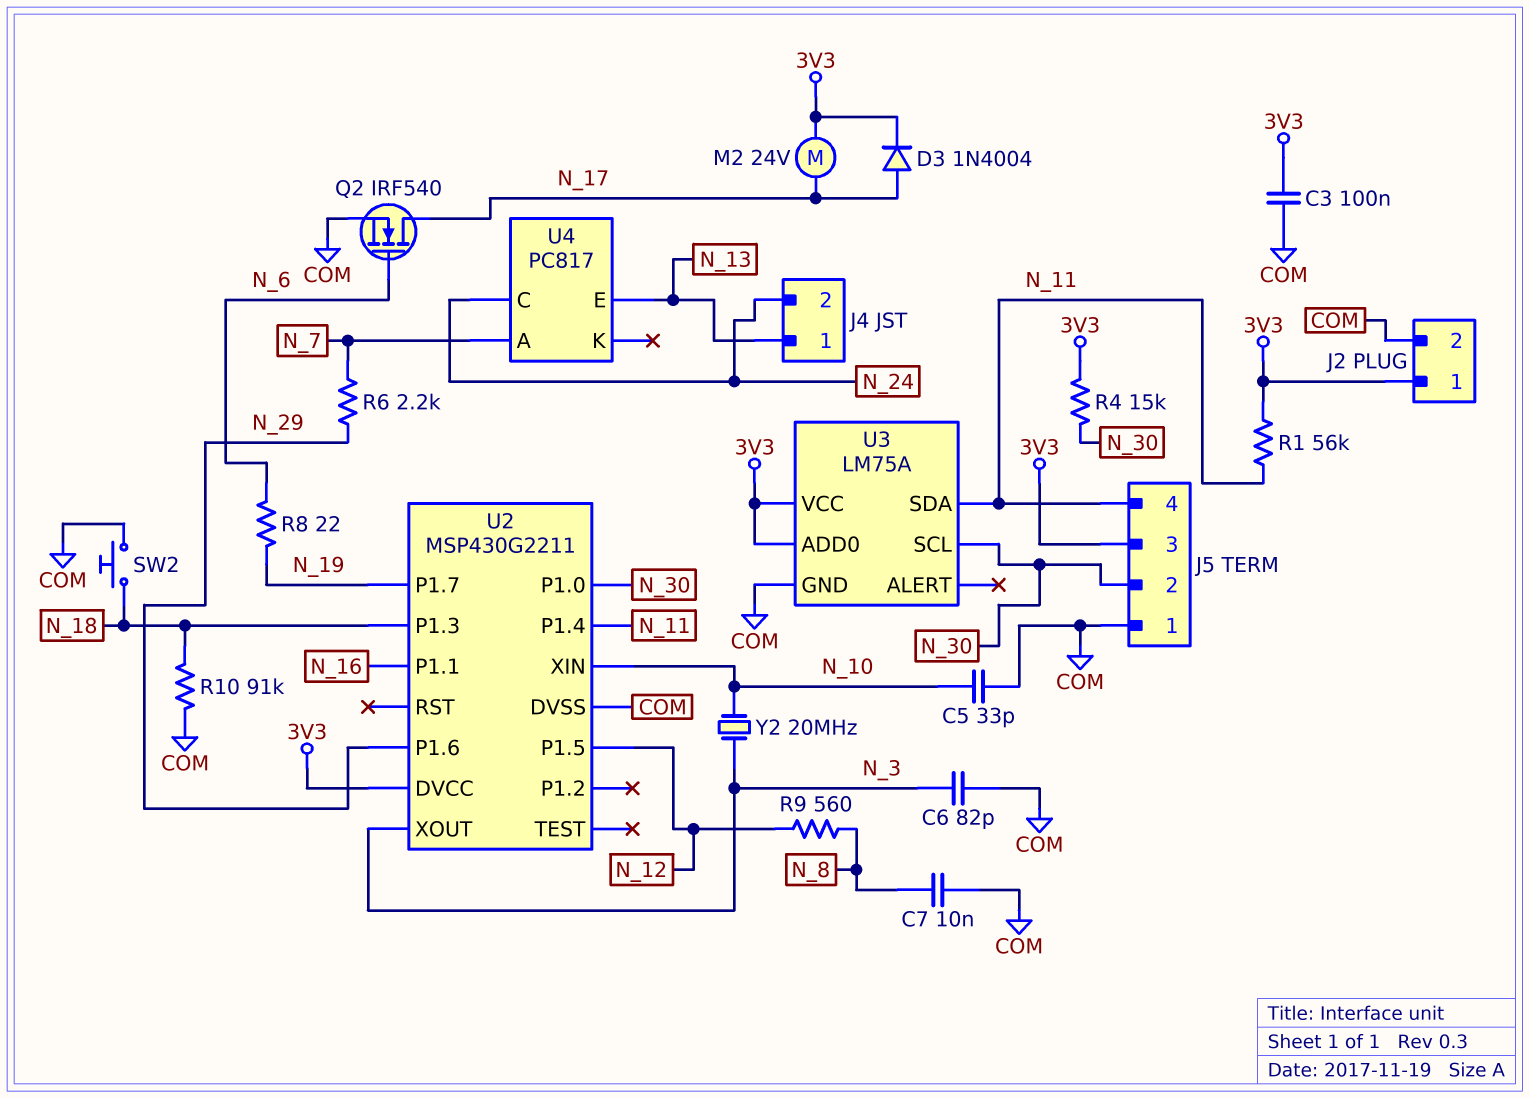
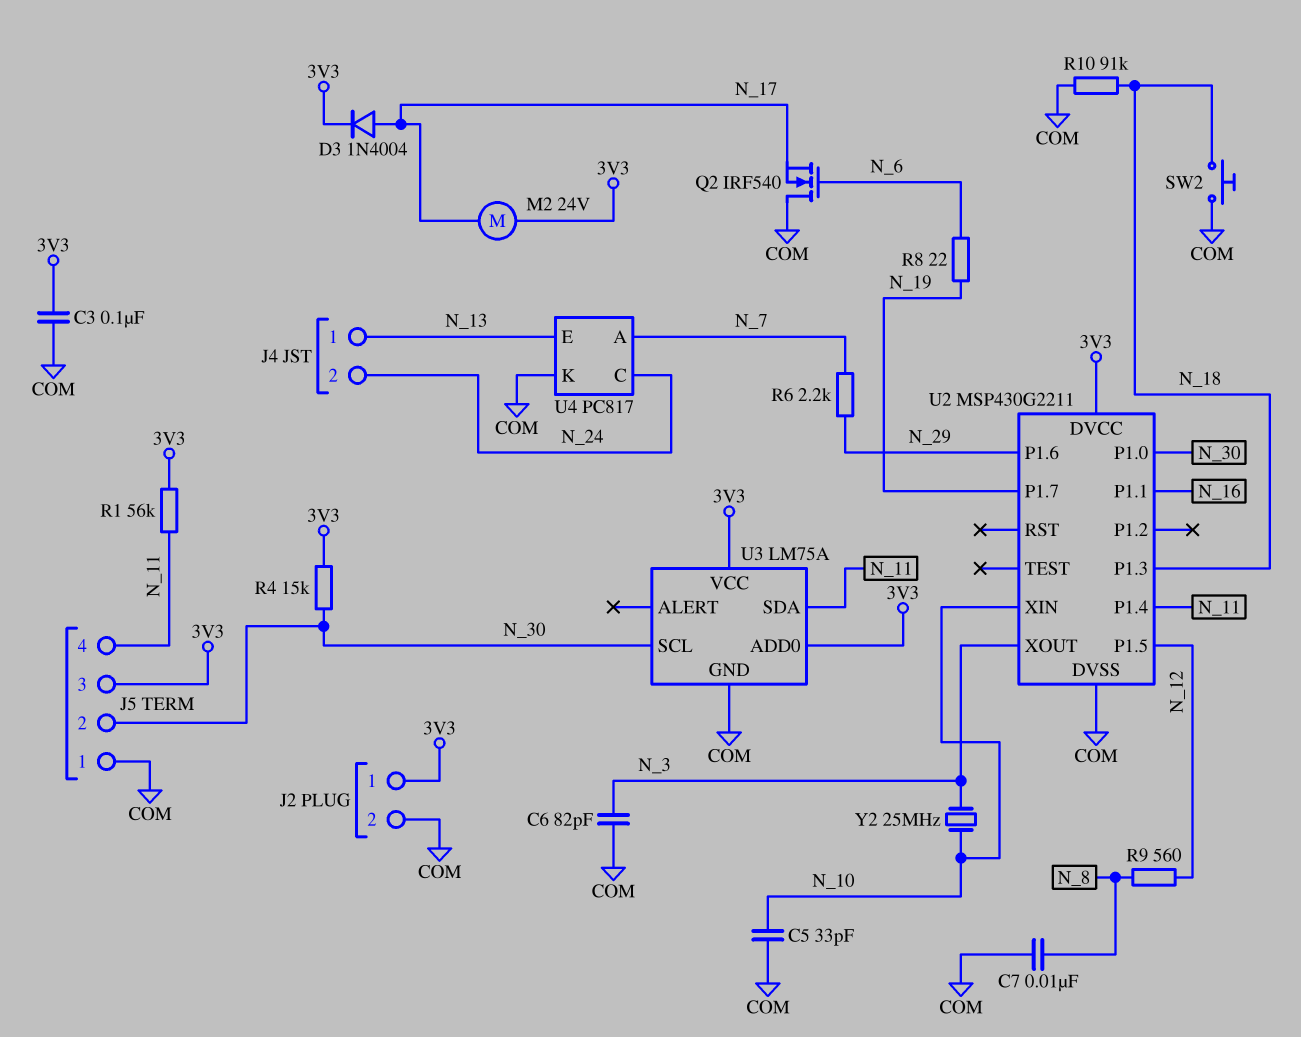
Q2: NMOS IRF540 (G N_6, D N_17, S COM) -> NMOS IRF540 (G N_6, D COM, S N_17)
U4 pin K: none -> COM
Y2: 20MHz (N_3, N_10) -> 25MHz (N_3, N_10)

